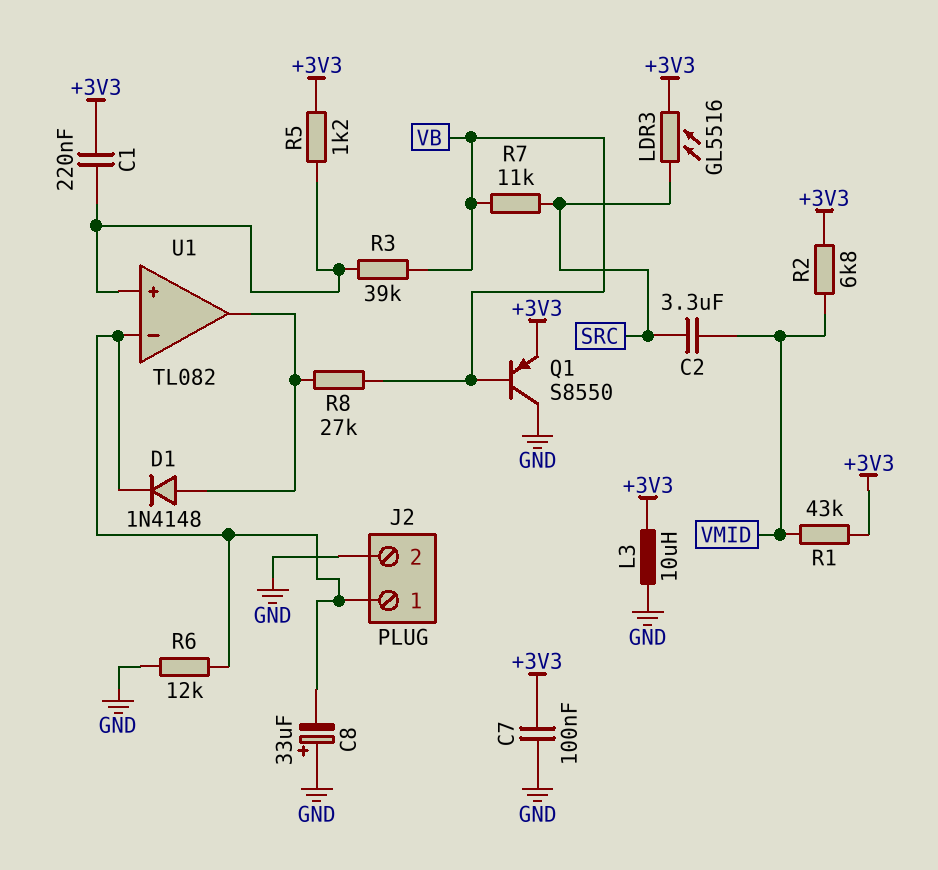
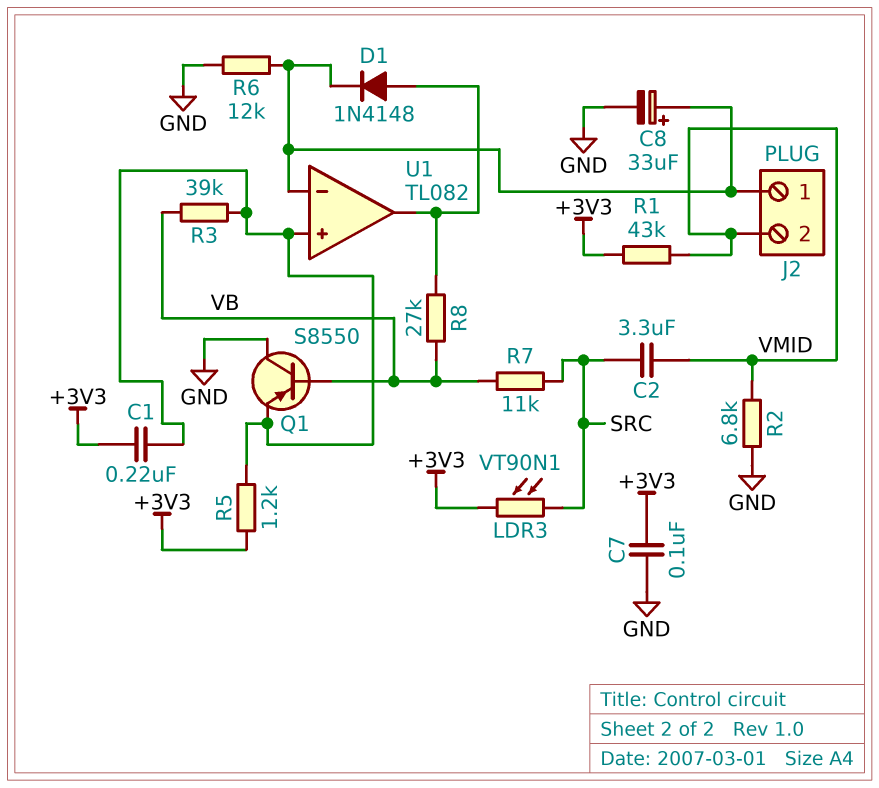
C8: 33uF (plus GND, minus J2/1) -> 33uF (plus J2/1, minus GND)
J2 pin 2: GND -> VMID
L3: 10uH (+3V3, GND) -> none
LDR3: GL5516 (+3V3, SRC) -> VT90N1 (+3V3, SRC)
Q1: PNP S8550 (B VB, C GND, E +3V3) -> PNP S8550 (B VB, C GND, E U1/in+)
R2: 6.8k (+3V3, VMID) -> 6.8k (GND, VMID)

